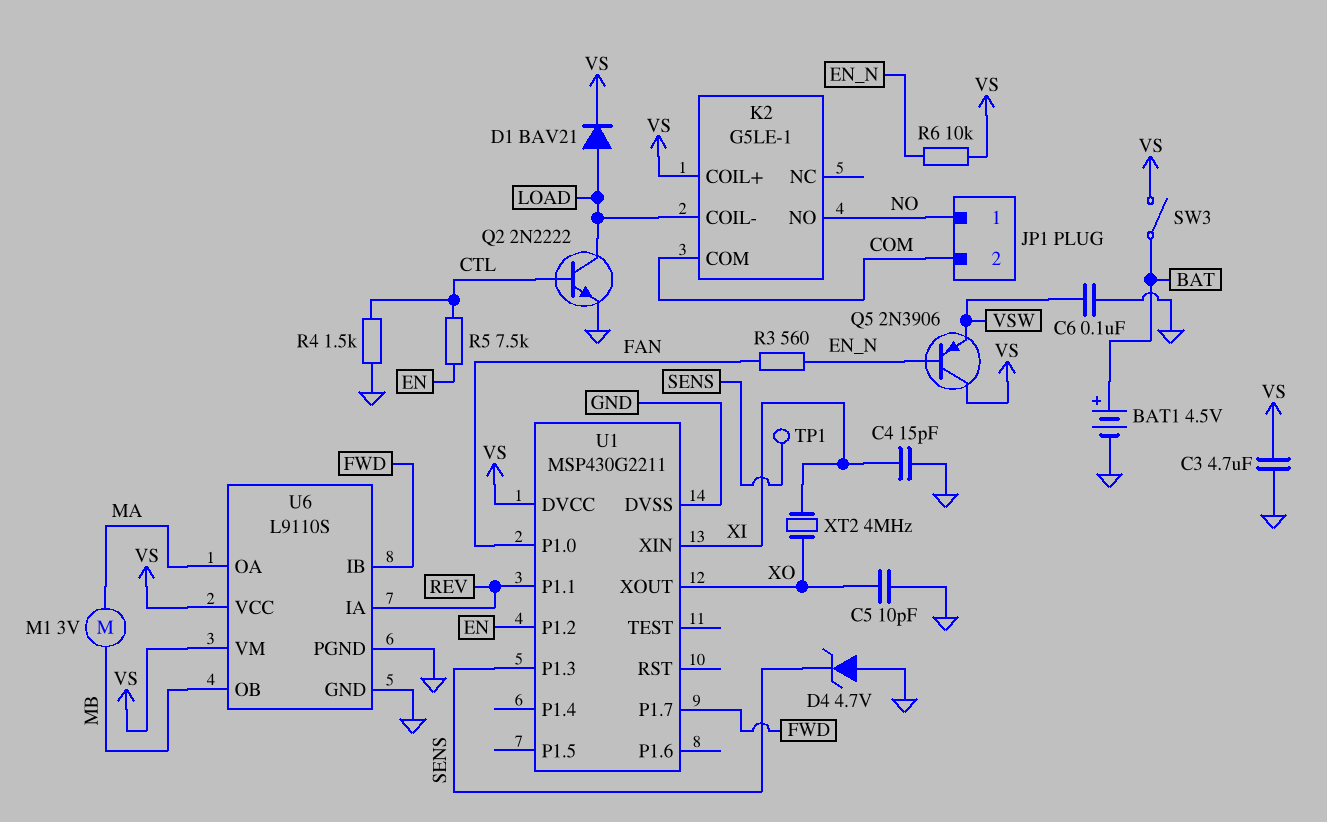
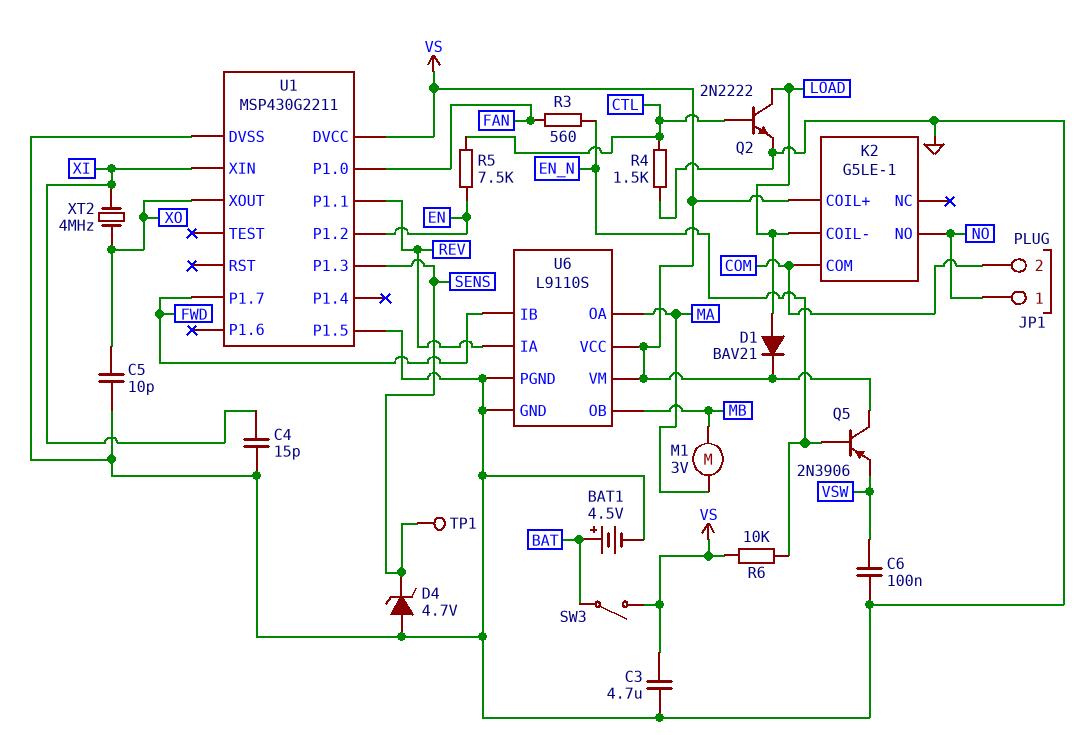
U1 pin P1.5: none -> GND

